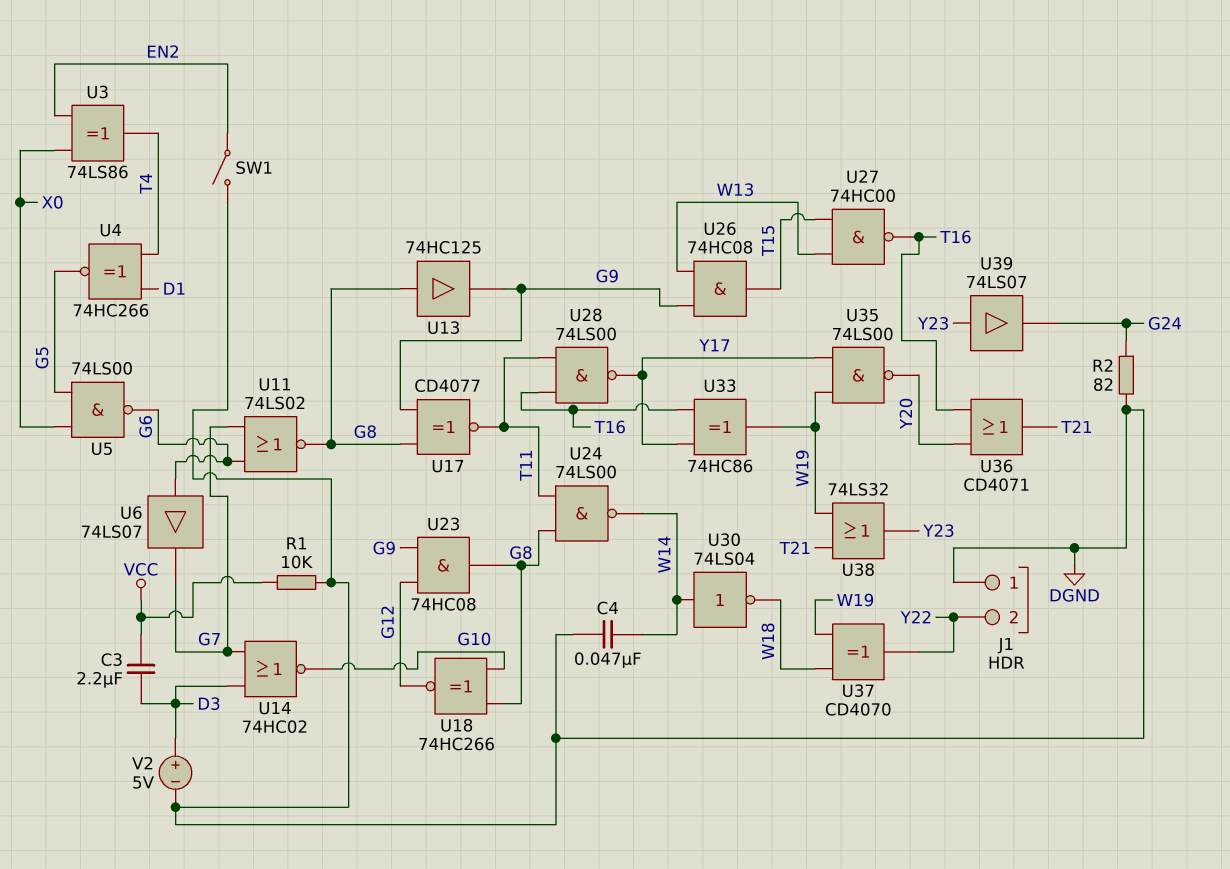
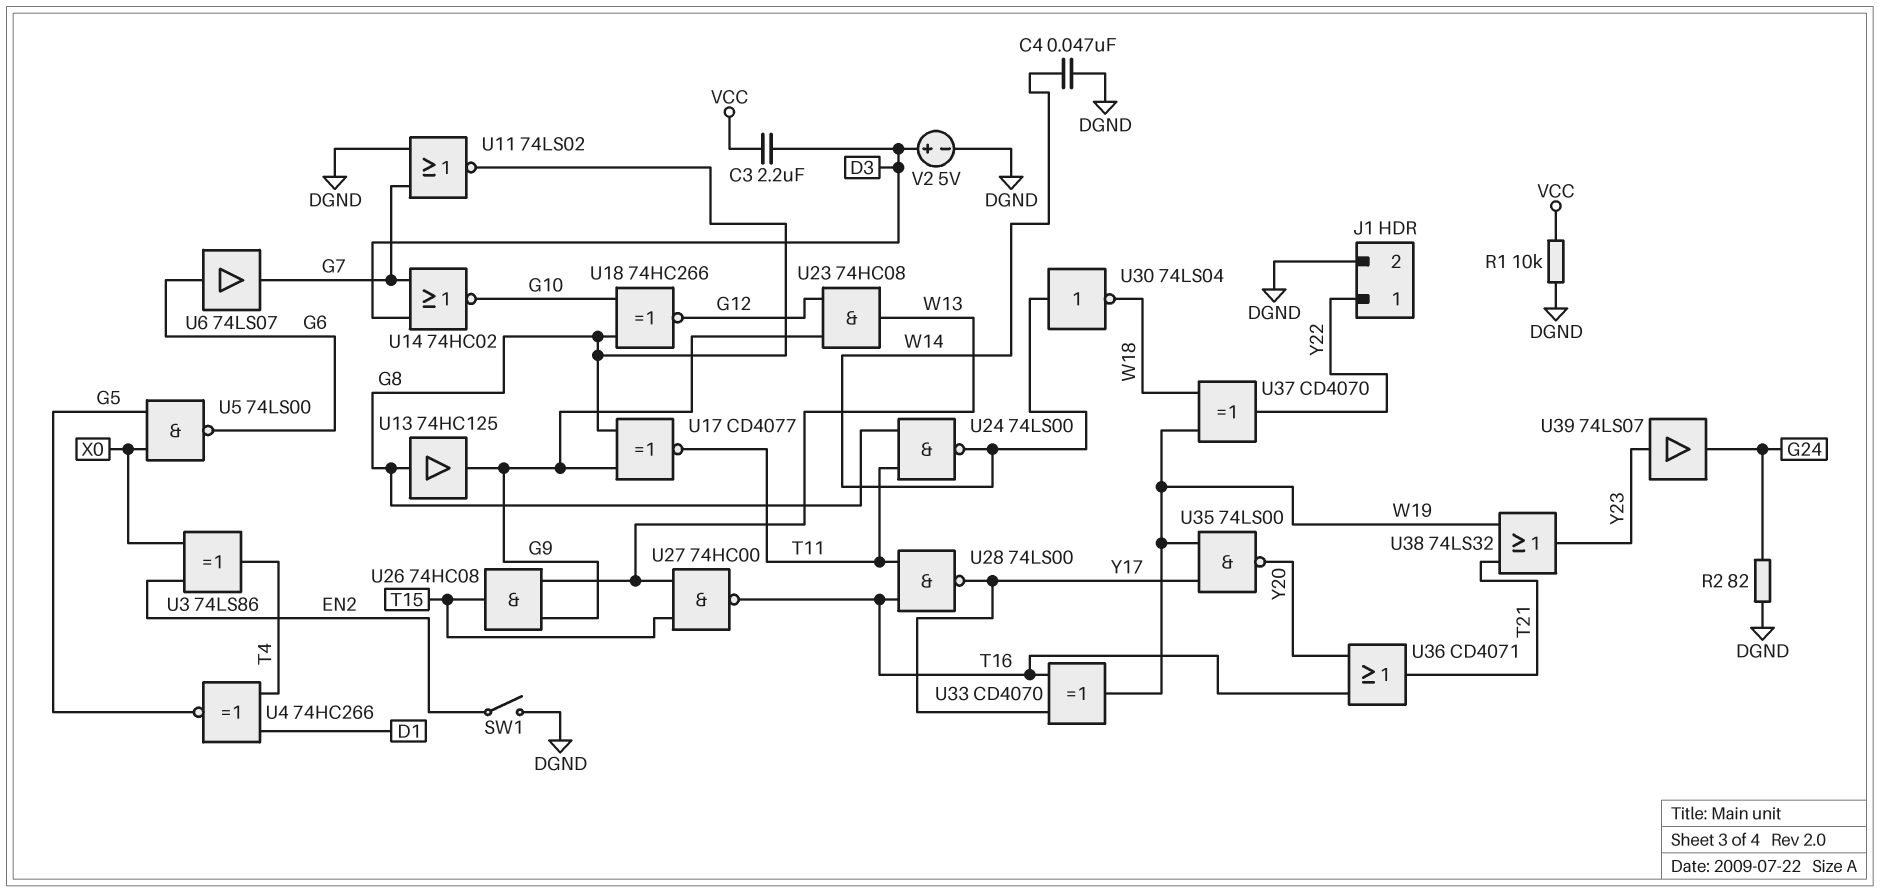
J1 pin 1: DGND -> Y22
J1 pin 2: Y22 -> DGND
U11: NOR 74LS02 (in G6, in G7, out G8) -> NOR 74LS02 (in DGND, in G7, out G8)
U23: AND 74HC08 (in G9, in G12, out G8) -> AND 74HC08 (in G9, in G12, out W13)
U33: XOR 74HC86 (in T16, in Y17, out W19) -> XOR CD4070 (in T16, in Y17, out W19)

